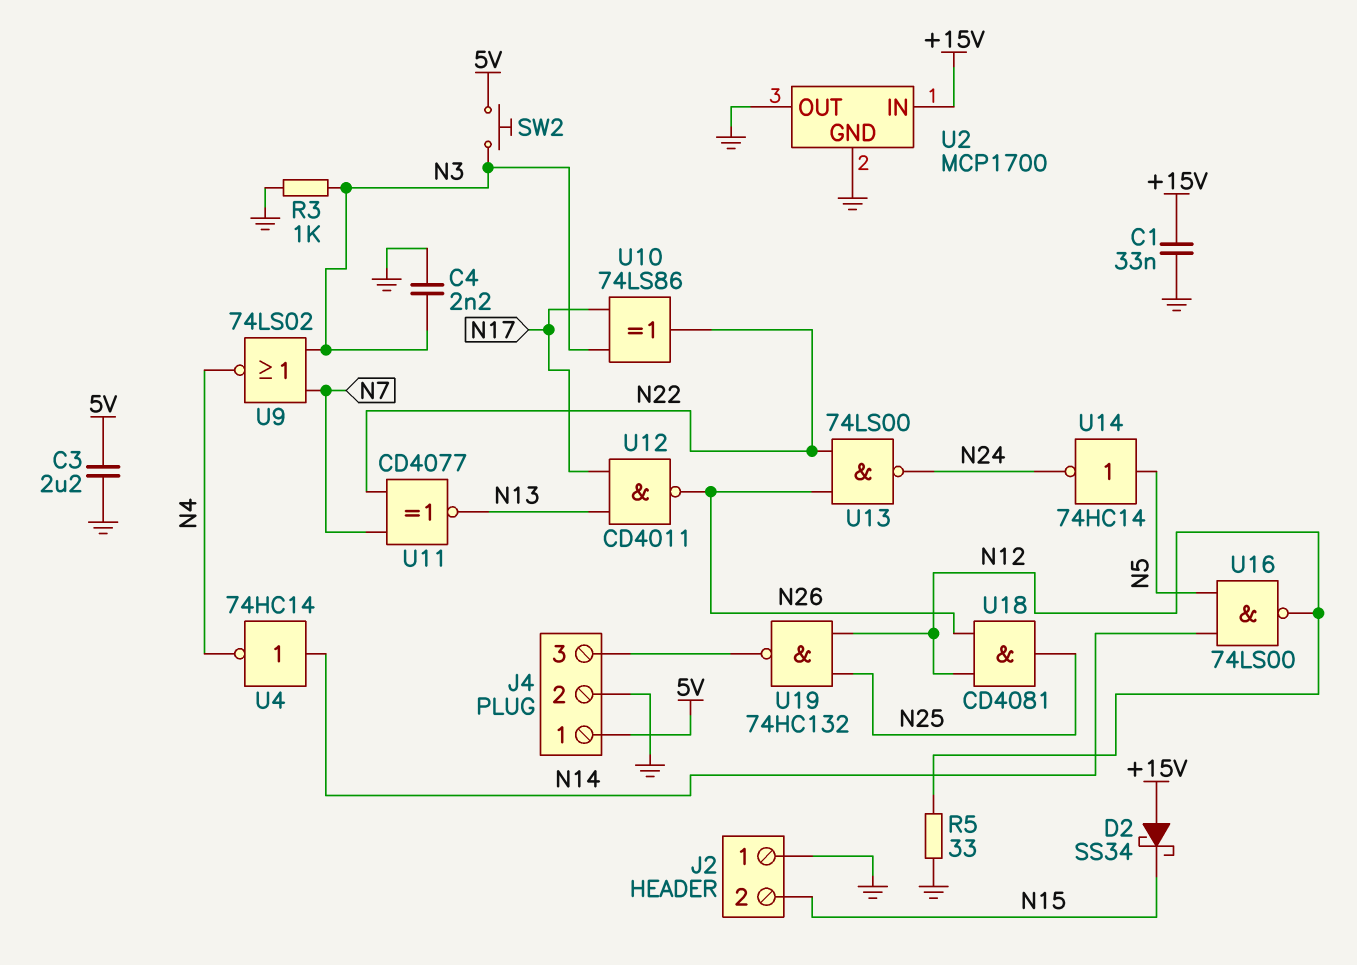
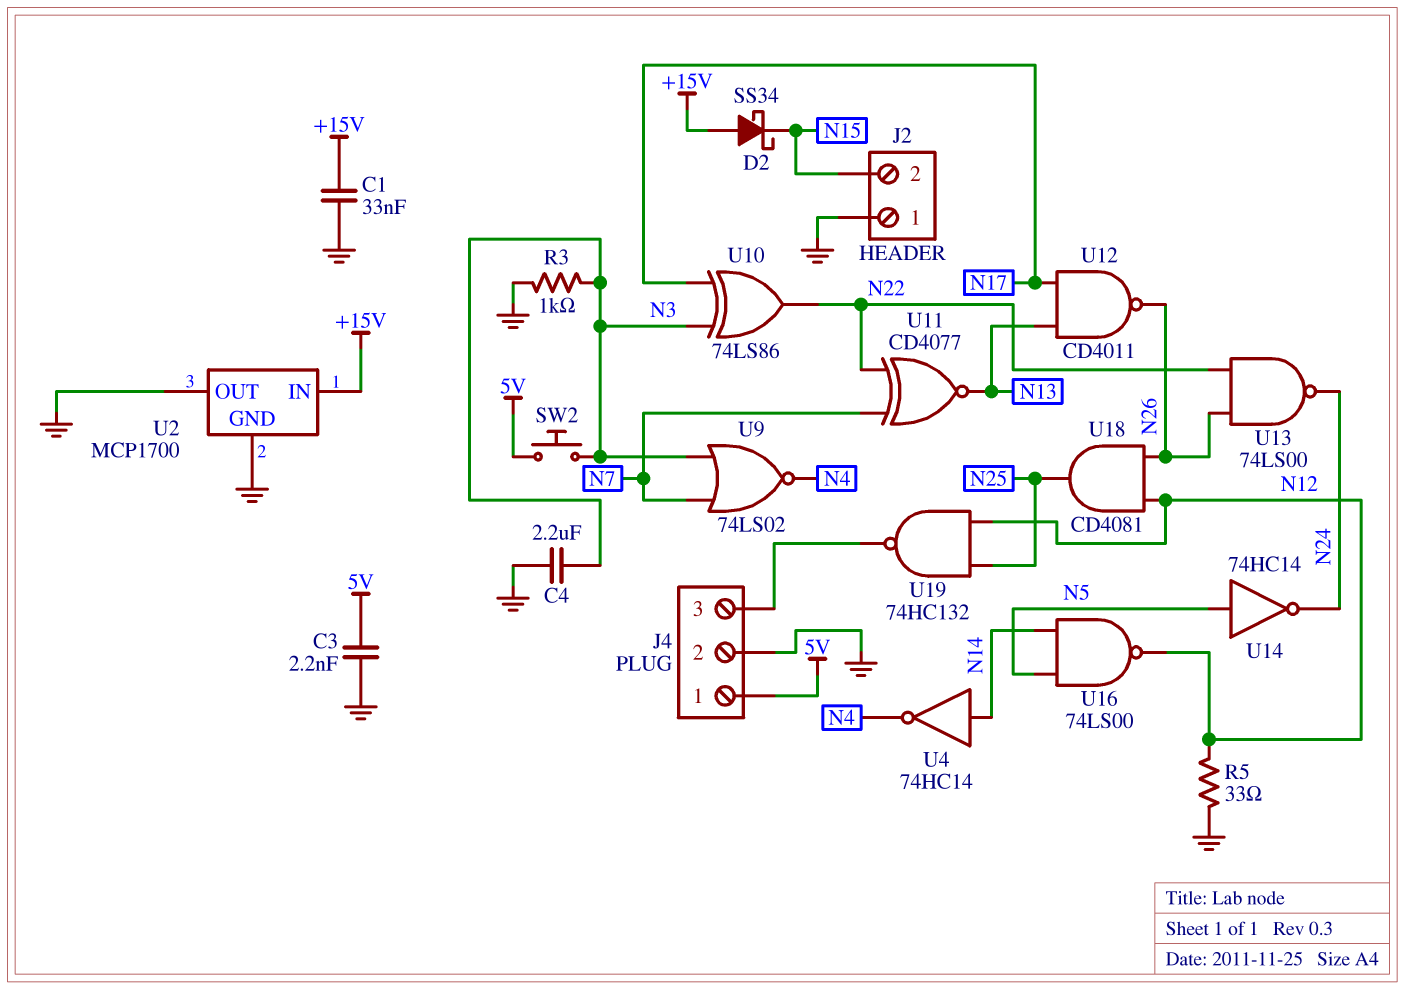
C3: 2.2uF (5V, GND) -> 2.2nF (5V, GND)
C4: 2.2nF (GND, N3) -> 2.2uF (GND, N3)

